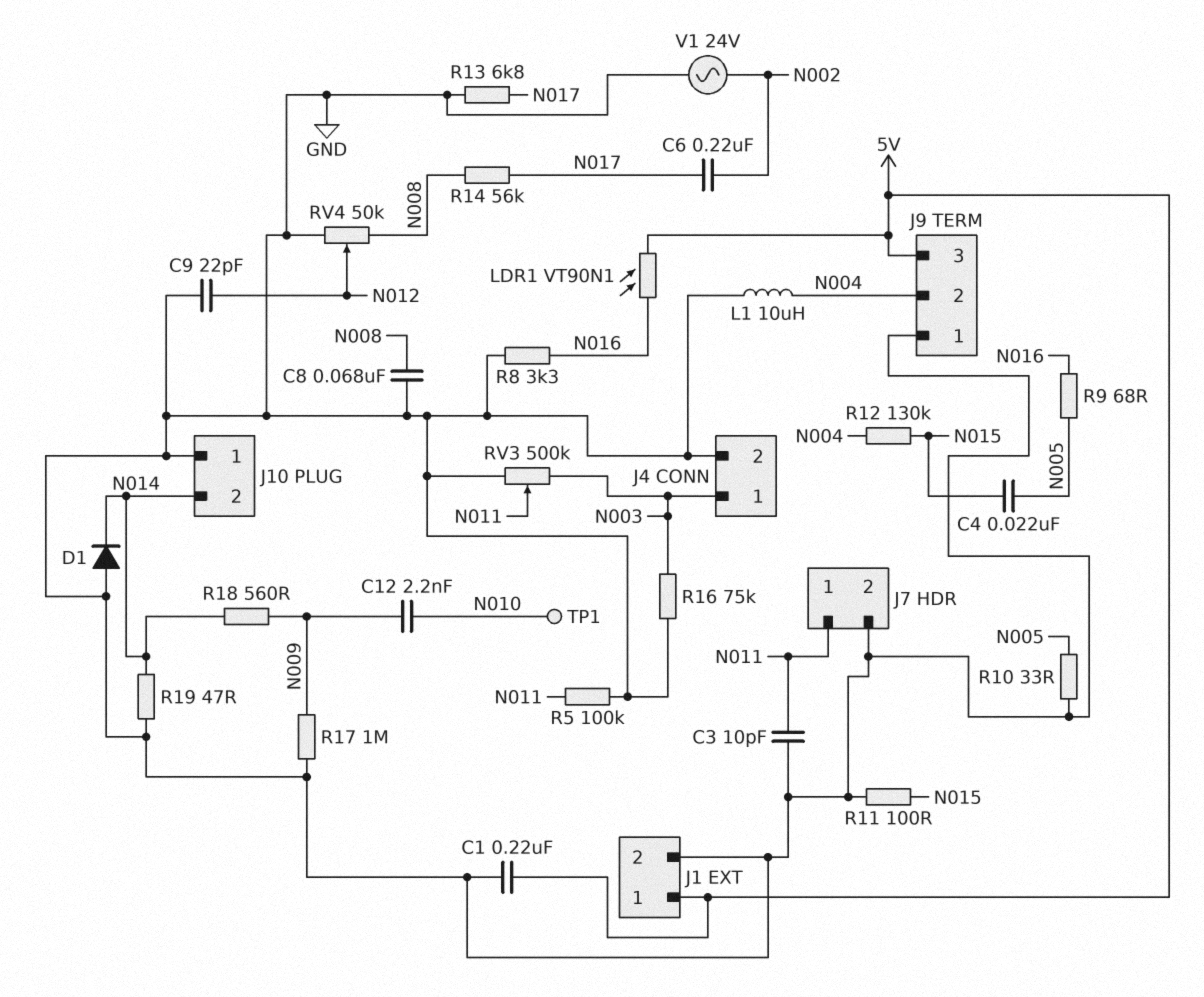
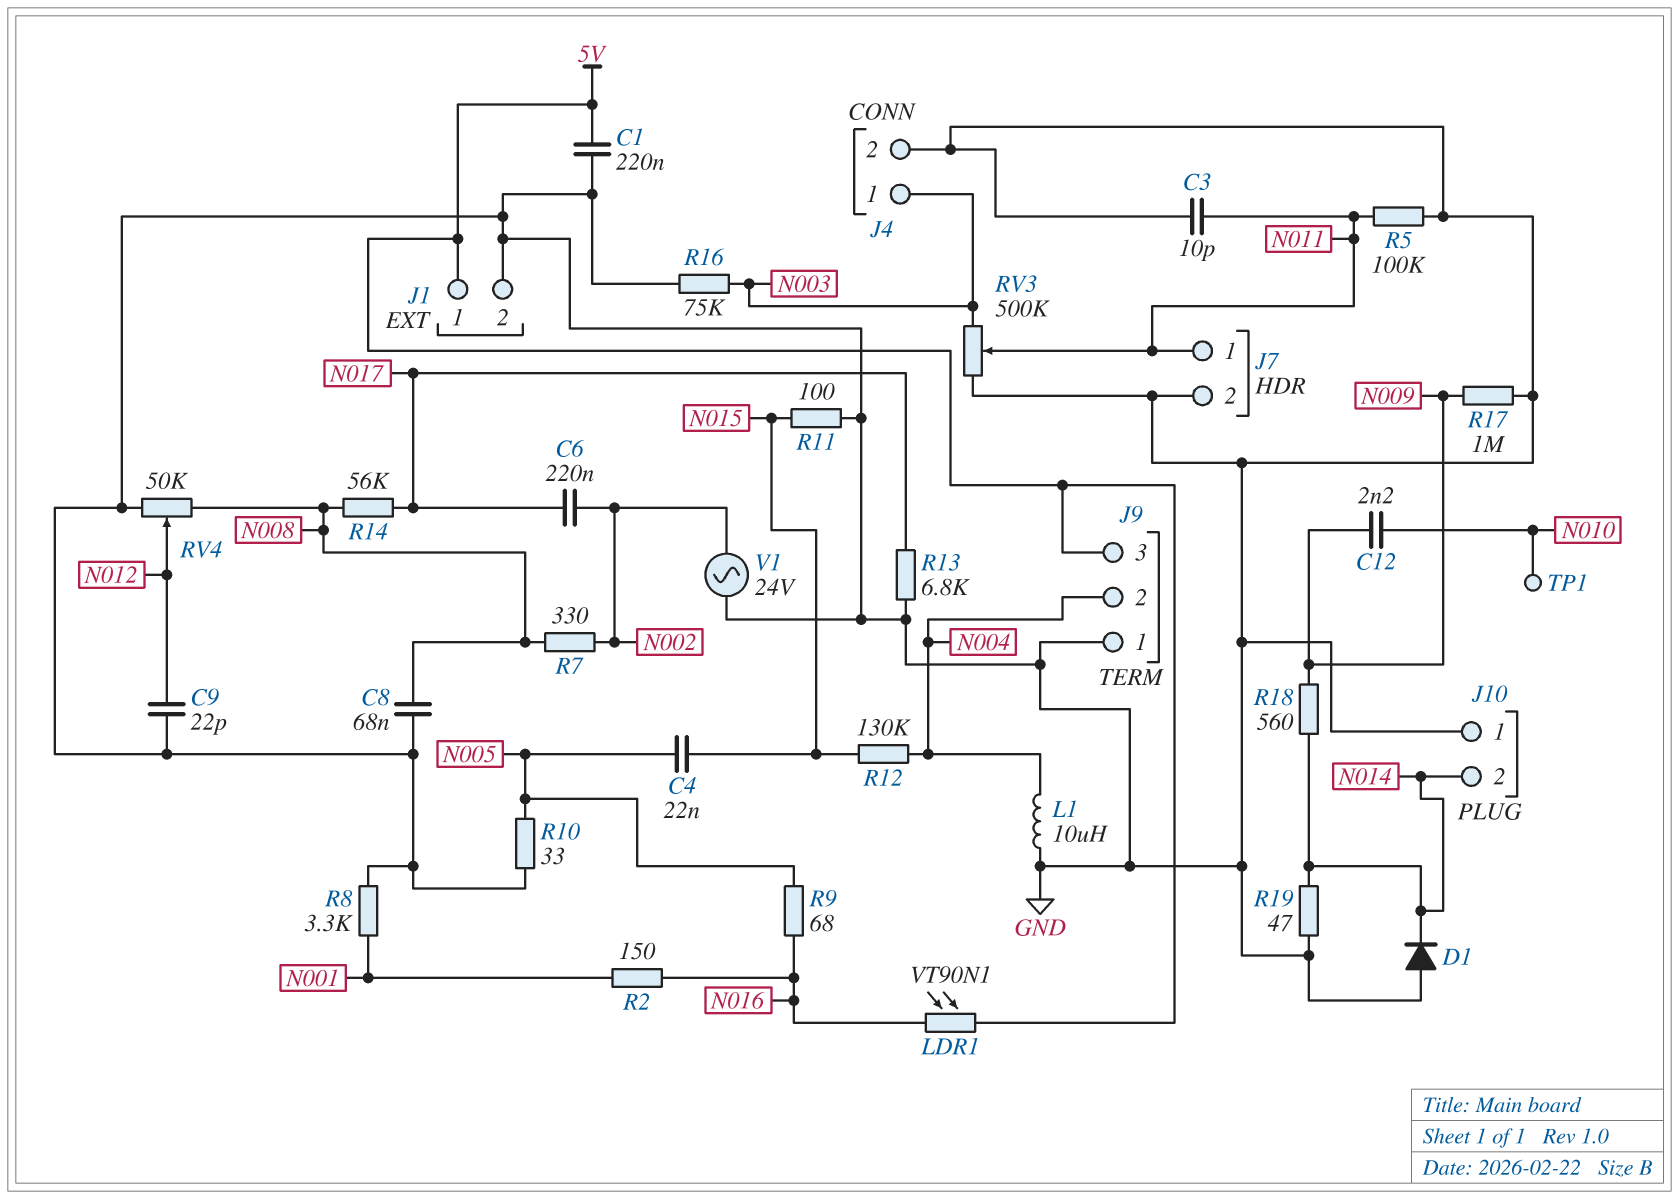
R2: none -> 150 (N001, N016)
R7: none -> 330 (N002, N008)
R8: 3.3k (GND, N016) -> 3.3k (GND, N001)

